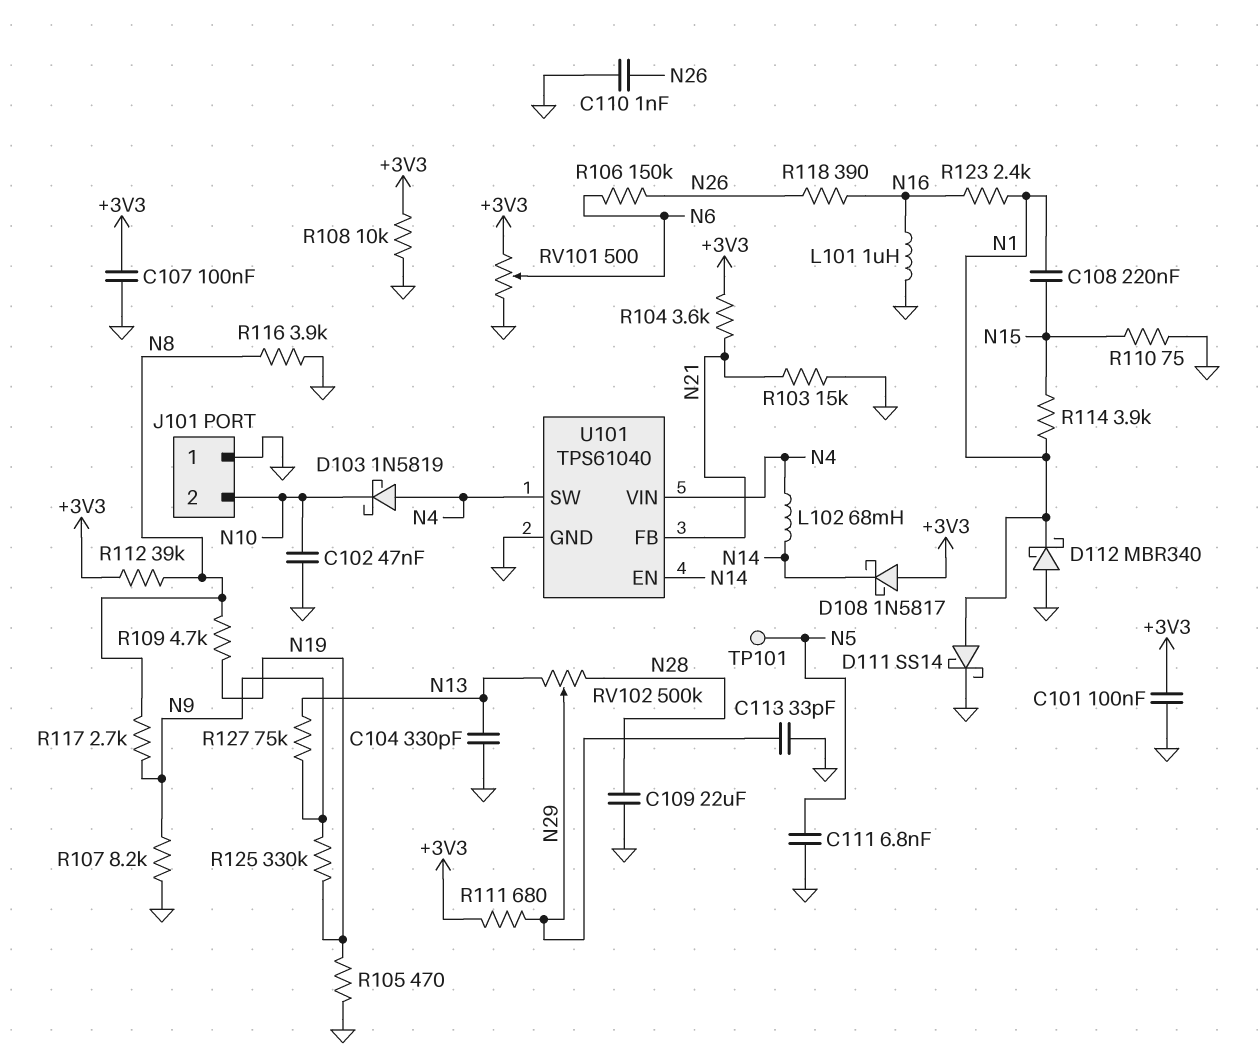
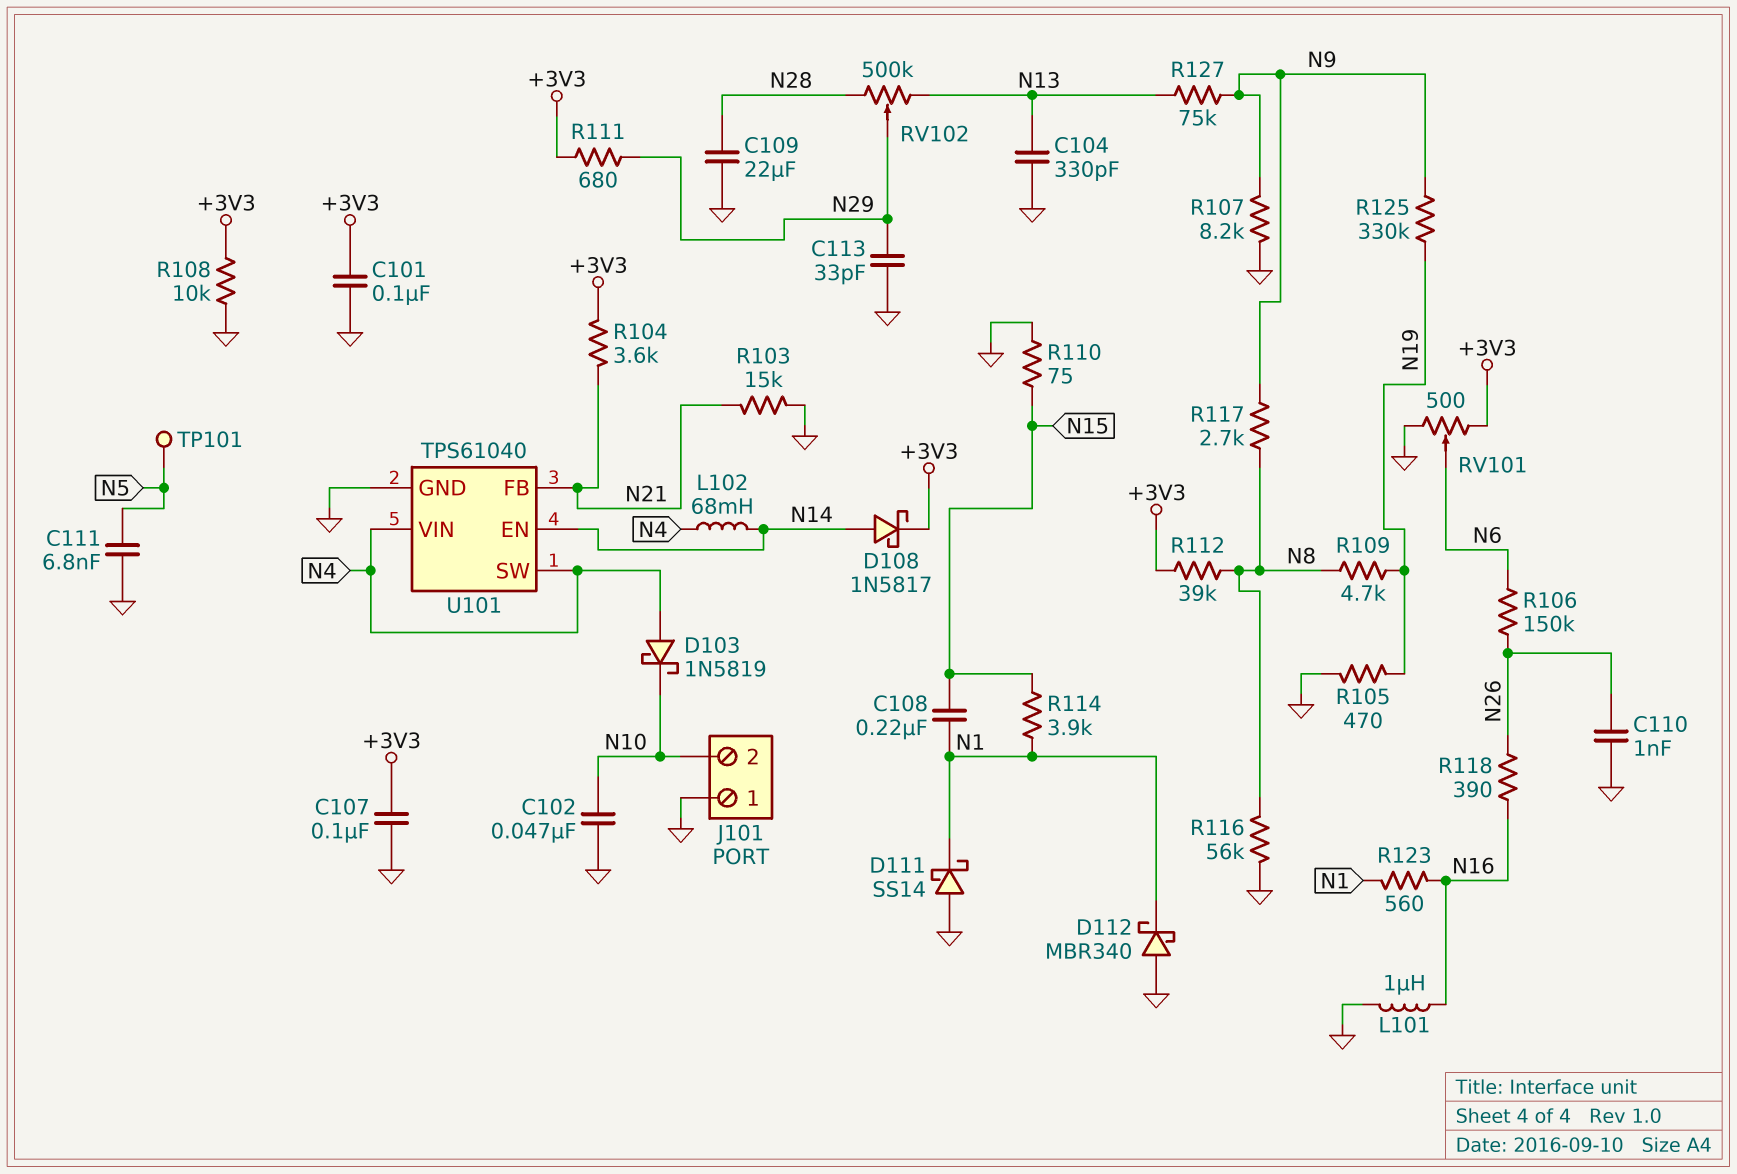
D108: schottky 1N5817 (A +3V3, K N14) -> schottky 1N5817 (A N14, K +3V3)
D111: schottky SS14 (A N1, K GND) -> schottky SS14 (A GND, K N1)
R116: 3.9k (GND, N8) -> 56k (GND, N8)
R123: 2.4k (N1, N16) -> 560 (N1, N16)

